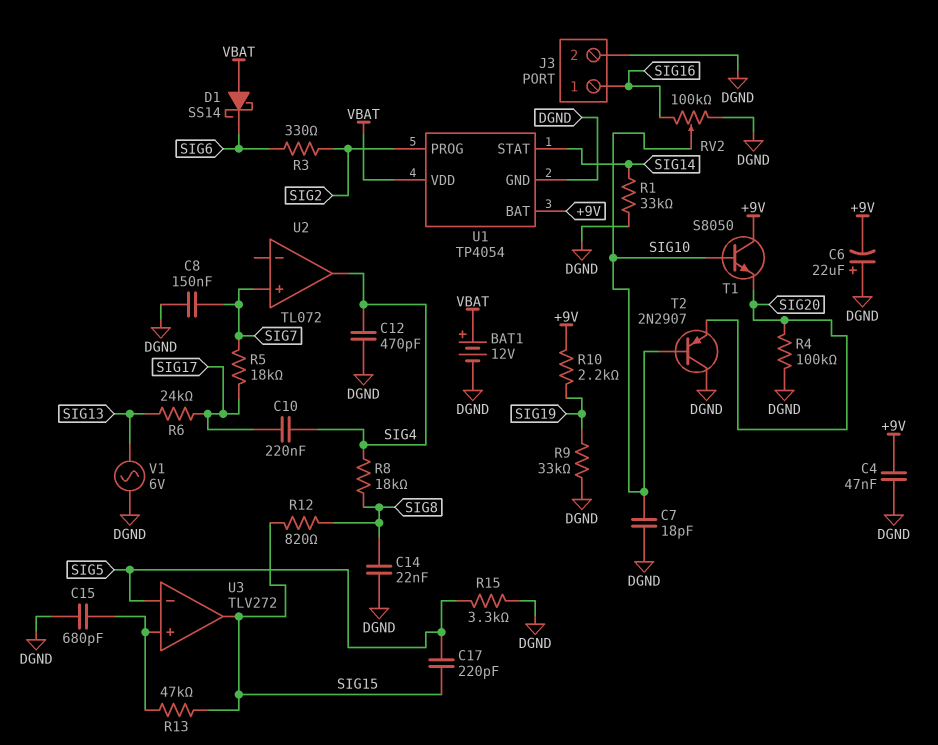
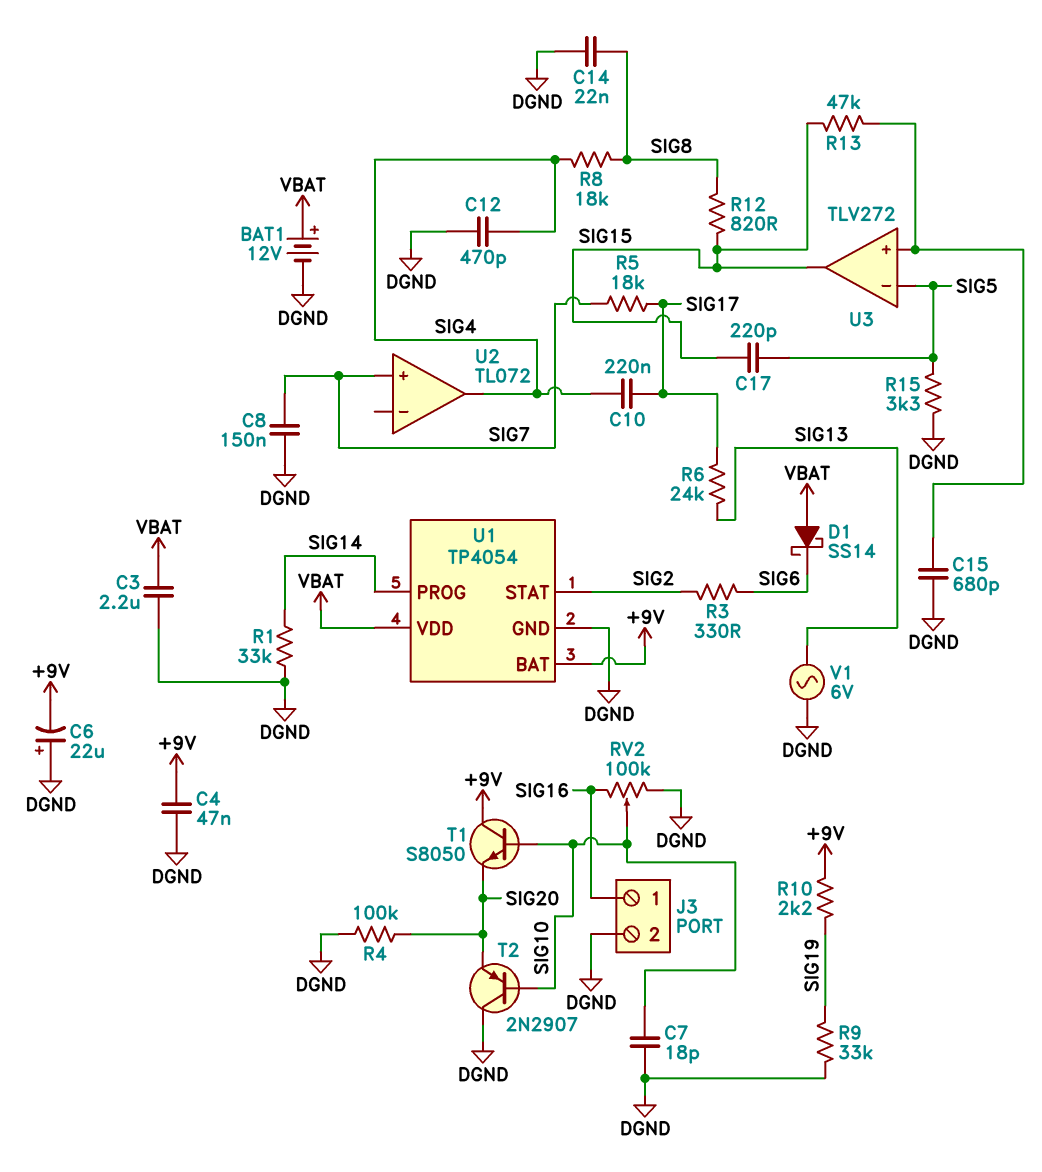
C3: none -> 2.2uF (DGND, VBAT)
U1 pin PROG: SIG2 -> SIG14
U1 pin STAT: SIG14 -> SIG2

